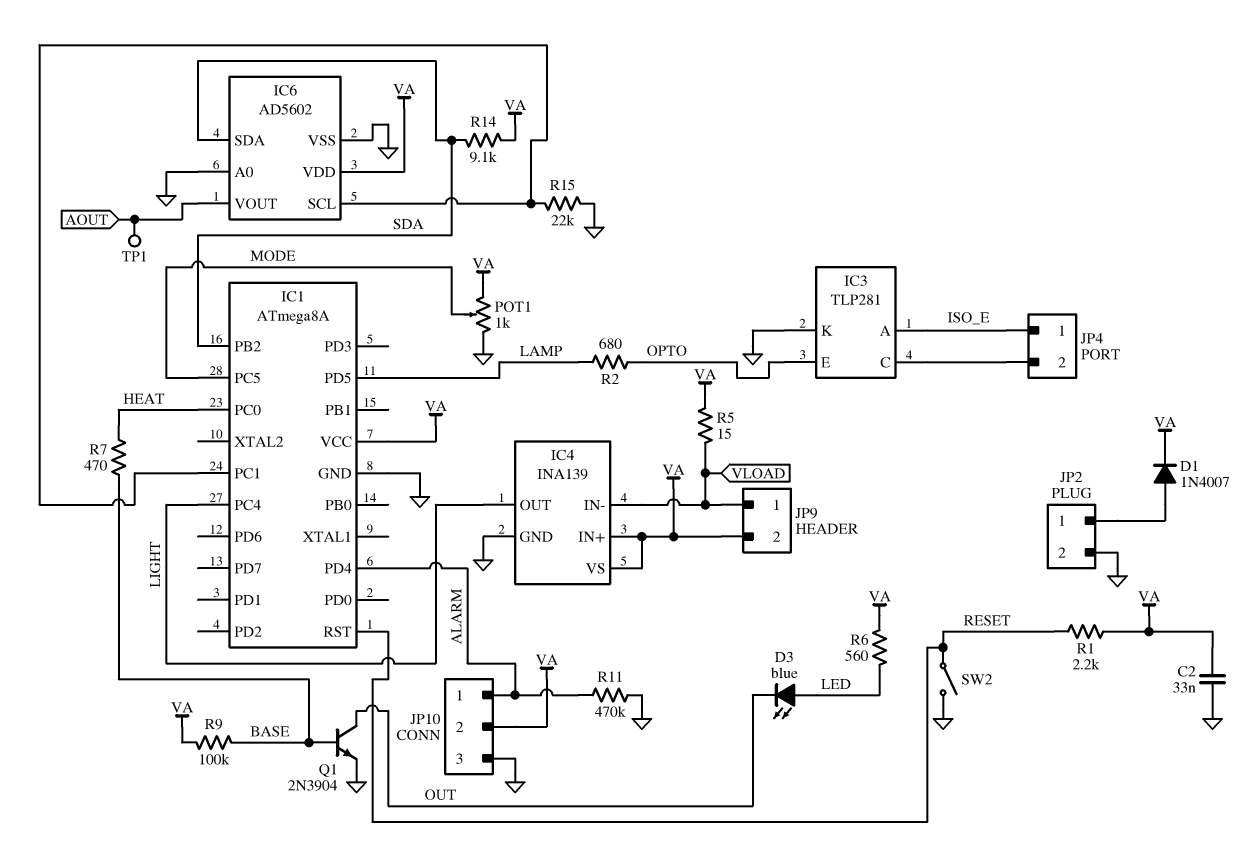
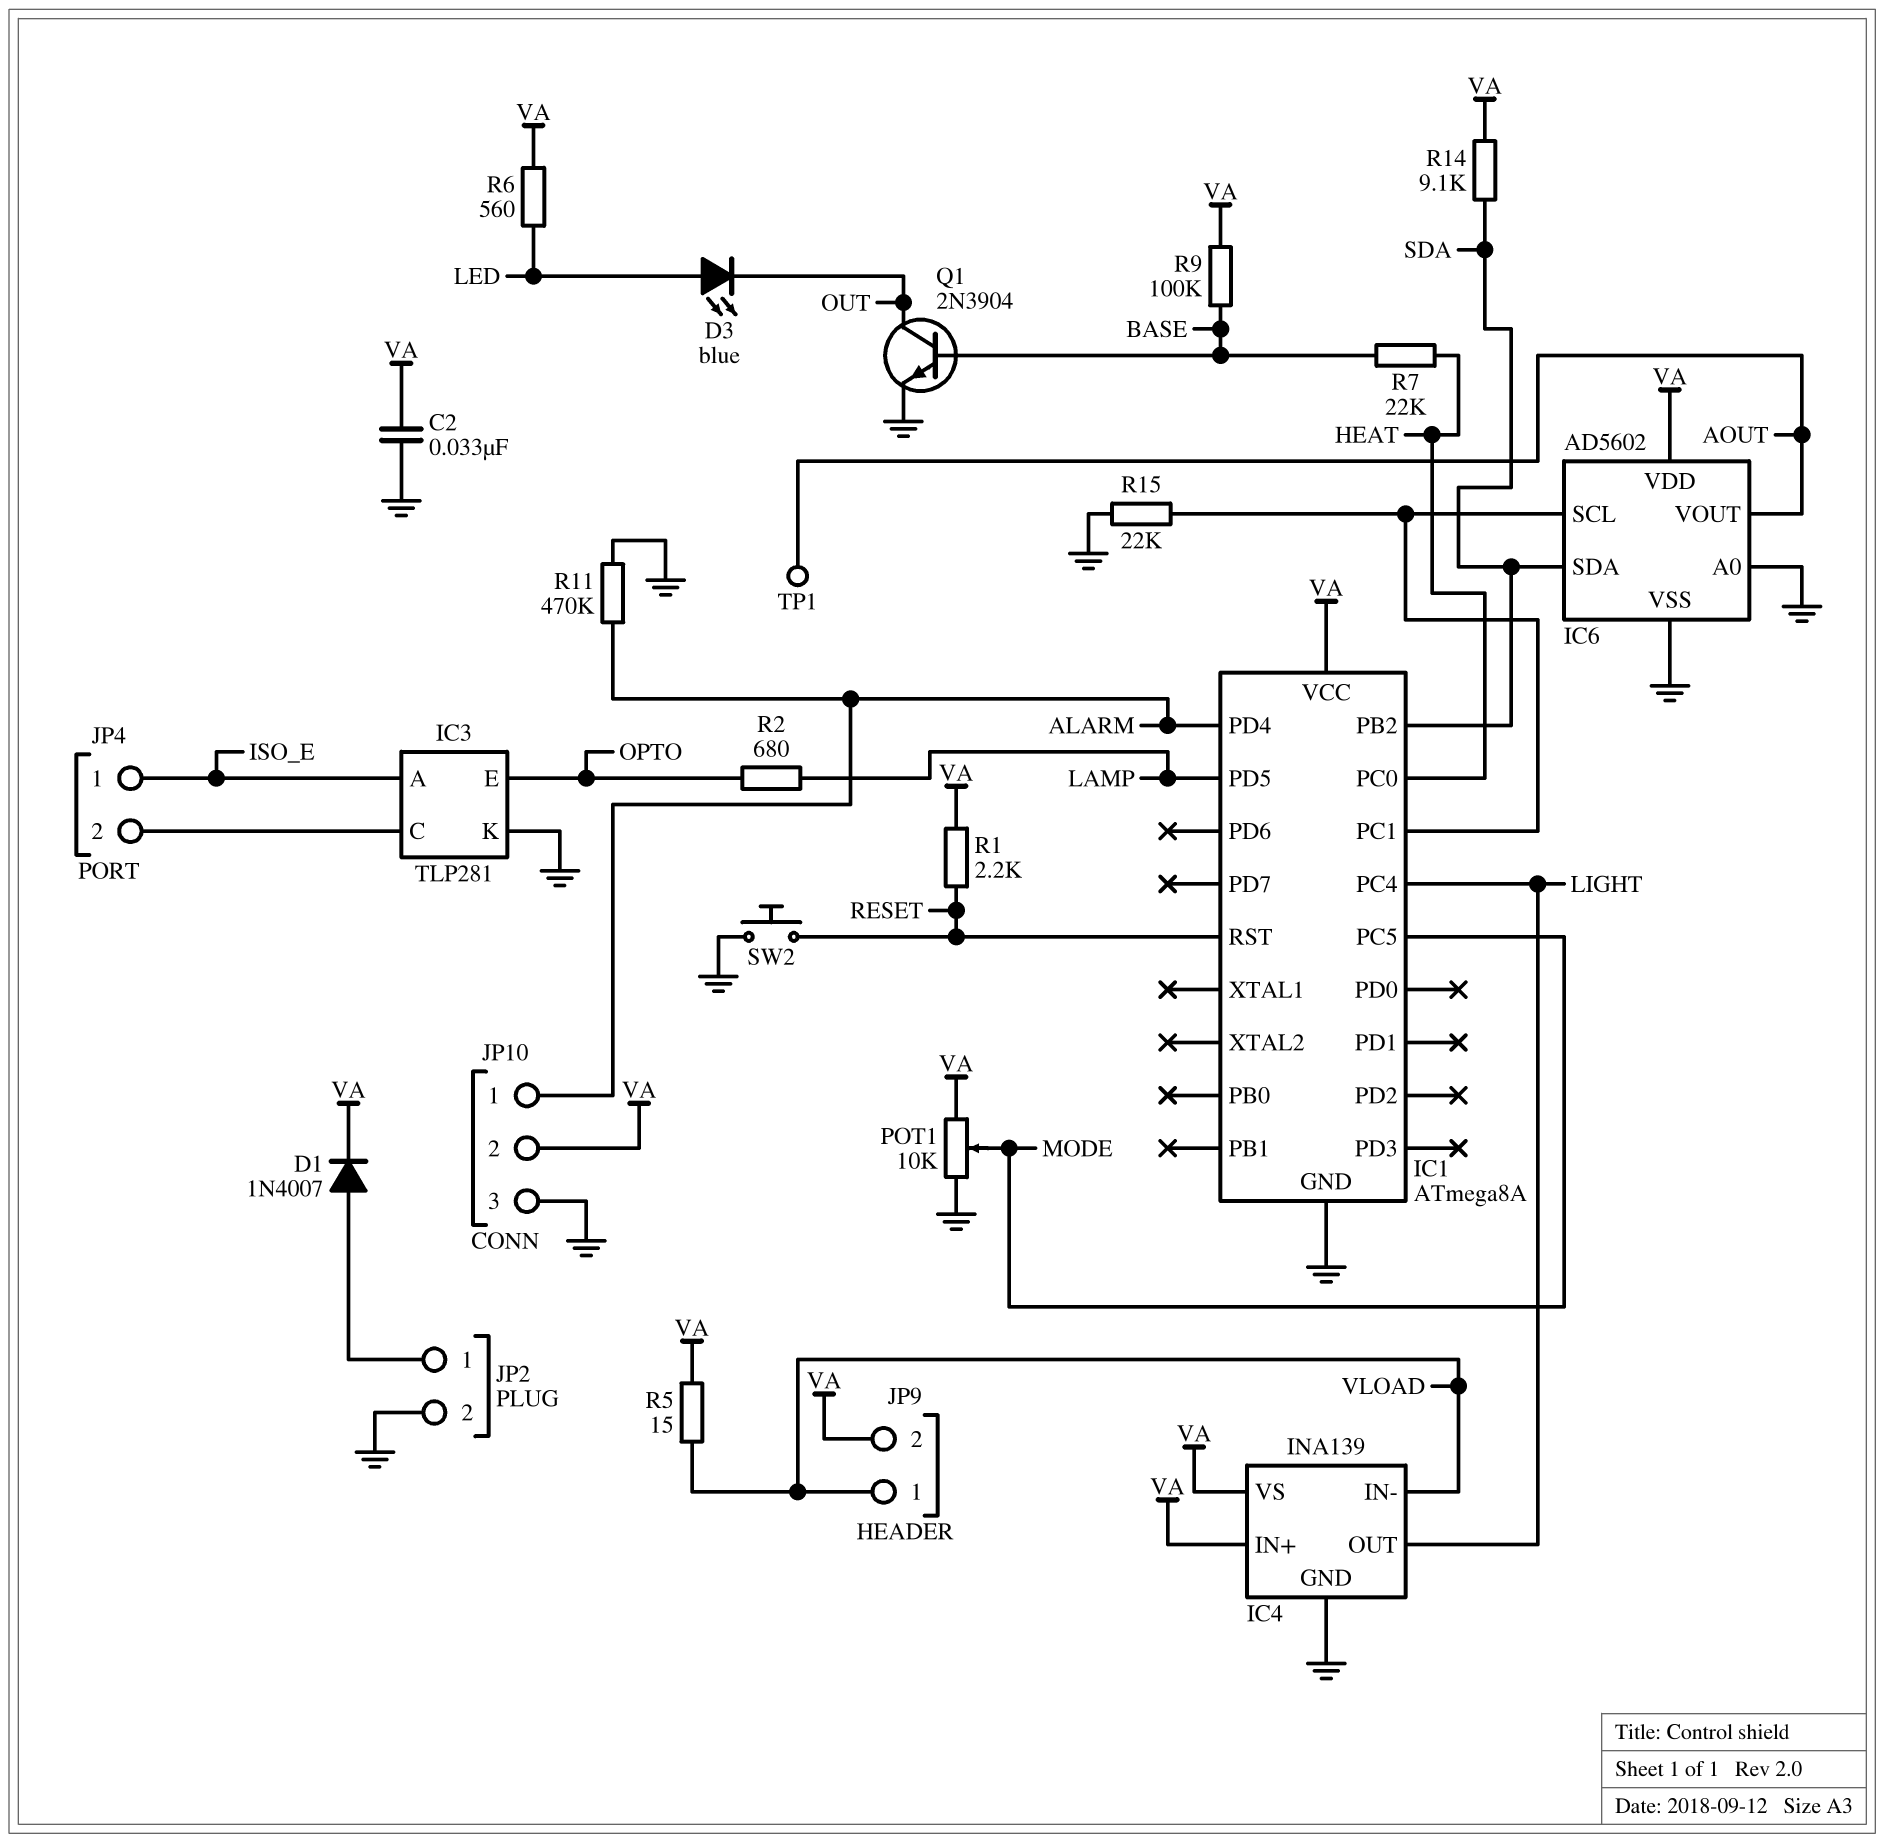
POT1: 1k (GND, VA, wiper MODE) -> 10k (GND, VA, wiper MODE)
R7: 470 (BASE, HEAT) -> 22k (BASE, HEAT)
SW2: switch (GND, RESET) -> button (GND, RESET)

